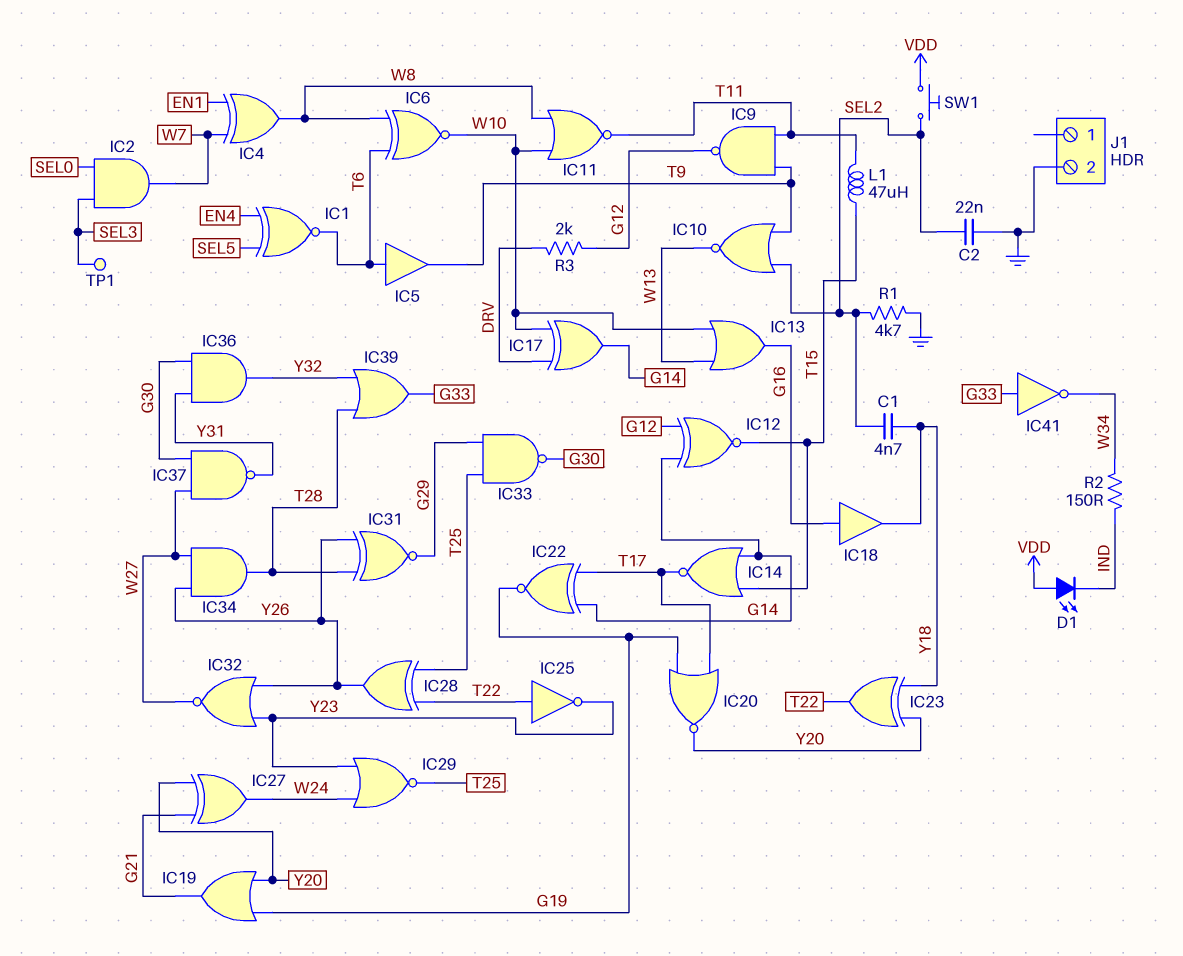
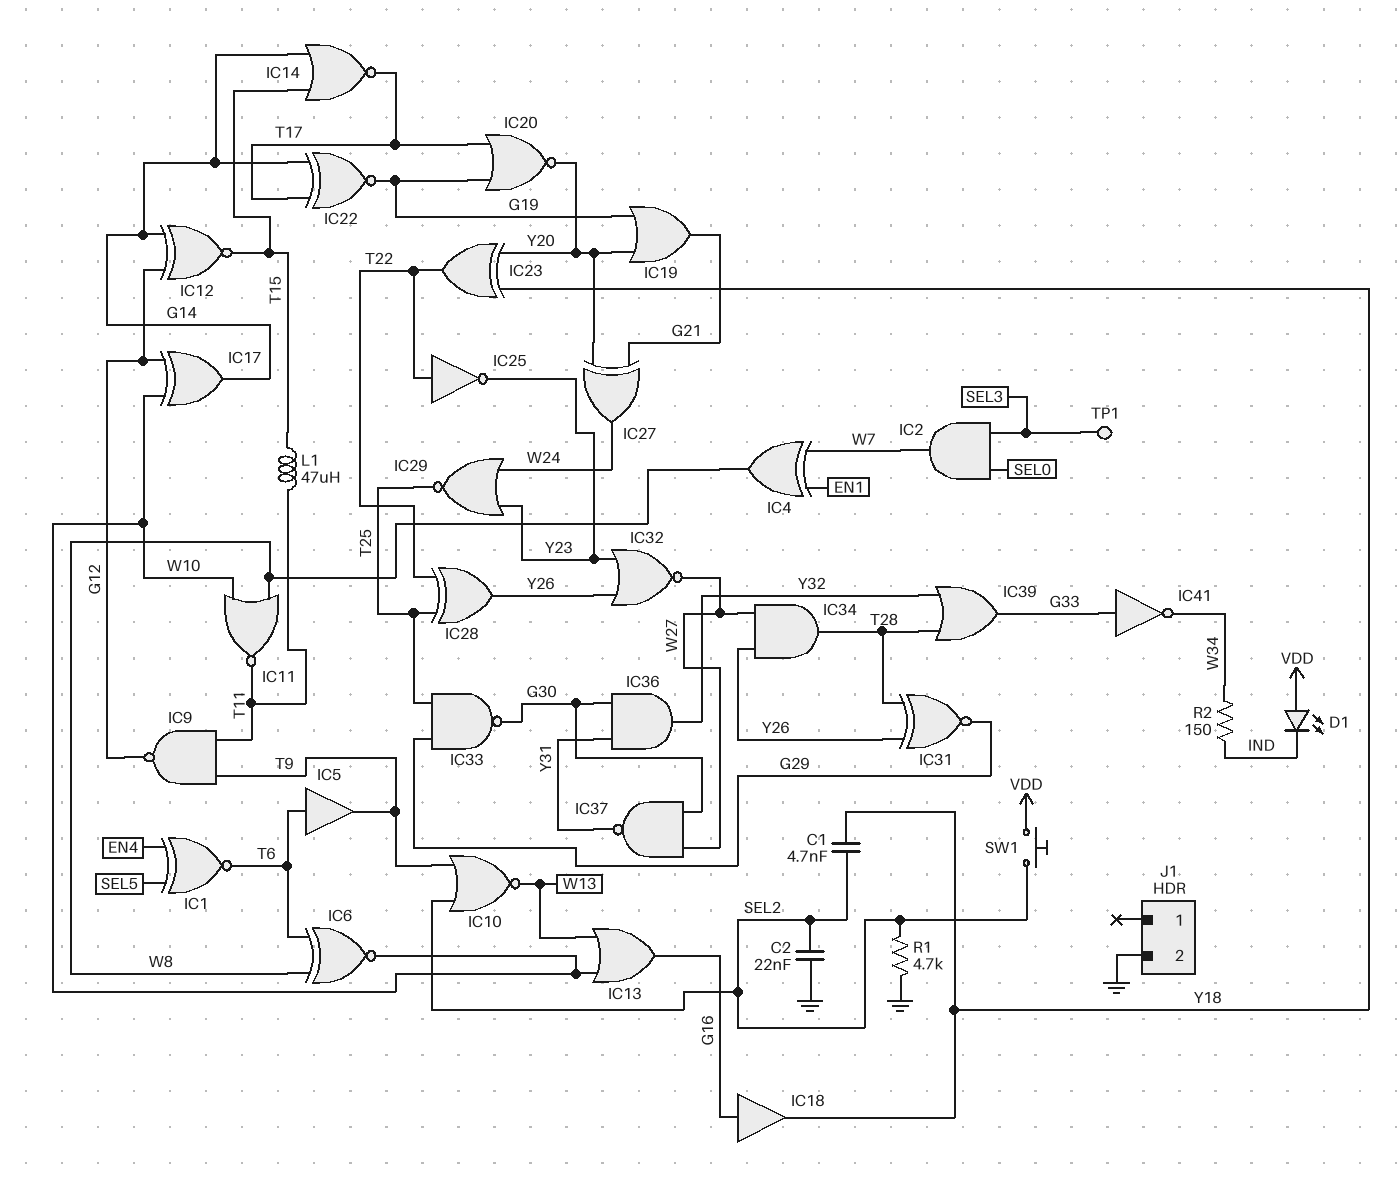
IC17: XOR (in DRV, in W10, out G14) -> XOR (in G12, in W10, out G14)
R3: 2k (DRV, G12) -> none

